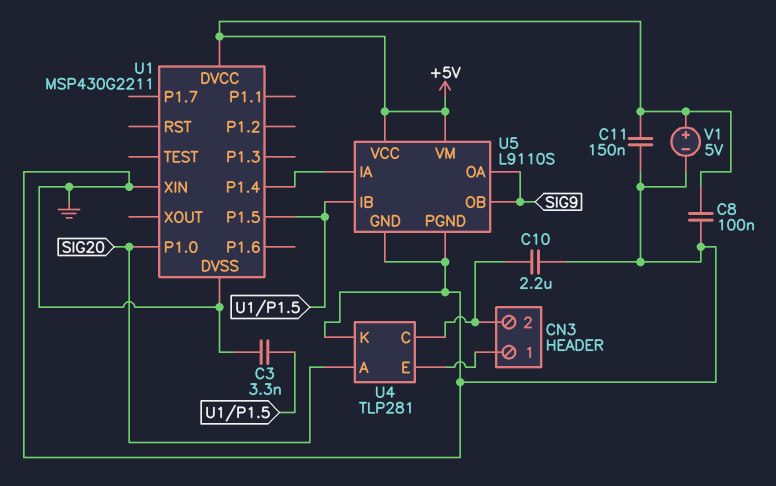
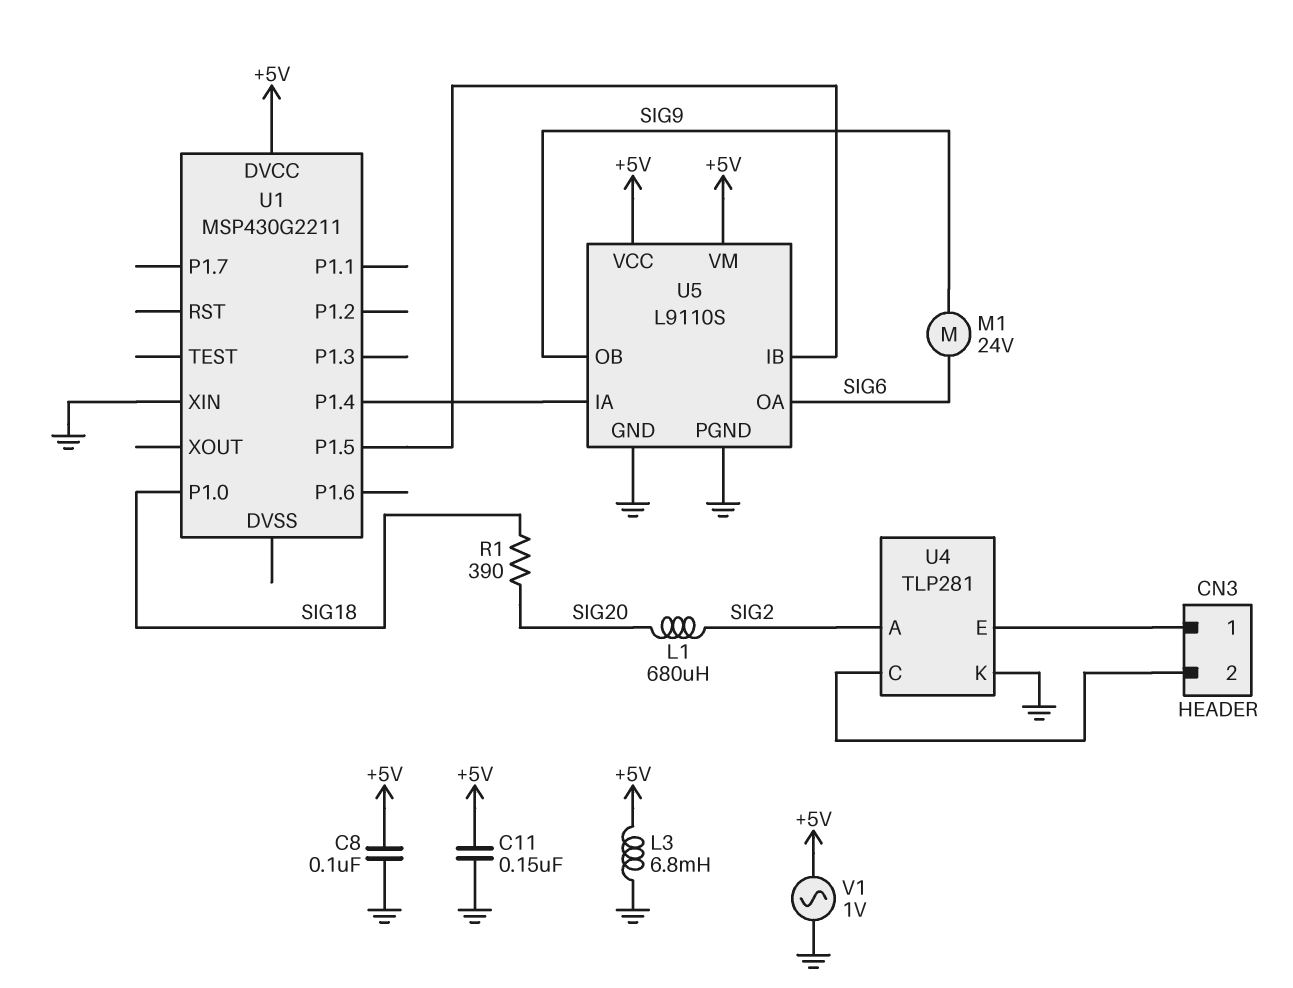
C3: 3.3nF (GND, U1/P1.5) -> none
C10: 2.2uF (CN3/2, GND) -> none
L1: none -> 680uH (SIG2, SIG20)
L3: none -> 6.8mH (+5V, GND)
M1: none -> motor 24V (SIG6, SIG9)
R1: none -> 390 (SIG18, SIG20)
U1 pin DVSS: GND -> none
U1 pin P1.0: SIG20 -> SIG18
U4 pin A: SIG20 -> SIG2
U5 pin OA: SIG9 -> SIG6
V1: 5V (plus +5V, minus GND) -> AC 1V (+5V, GND)

